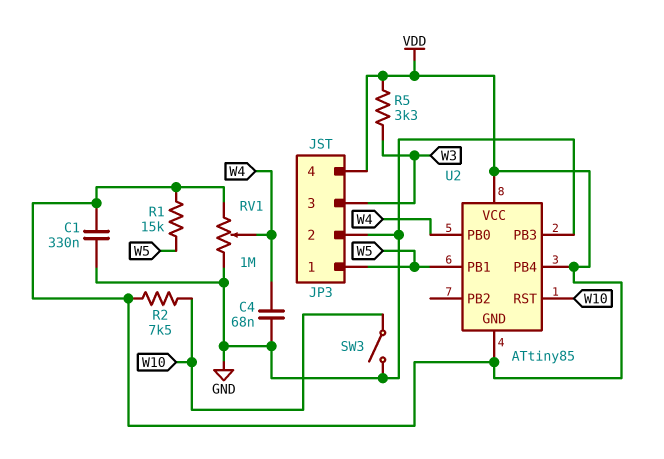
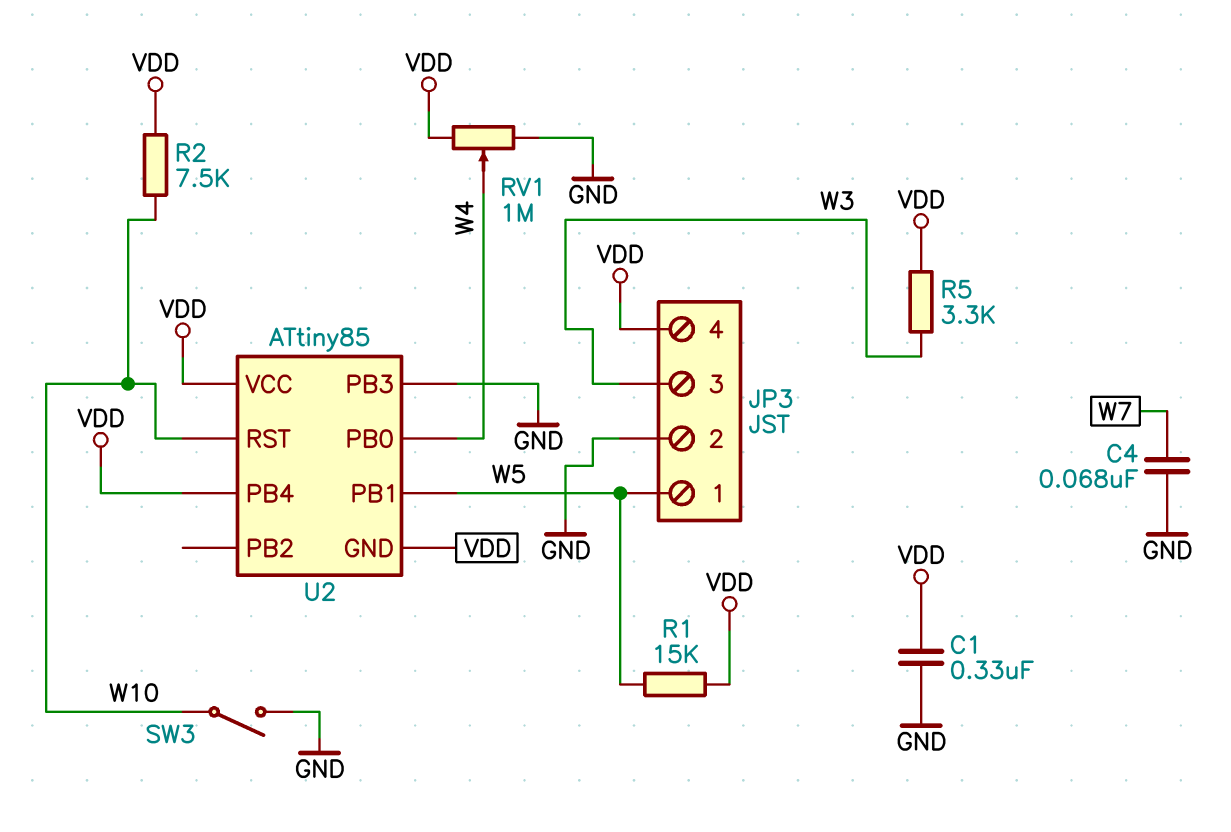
C4: 68nF (GND, W4) -> 68nF (GND, W7)

